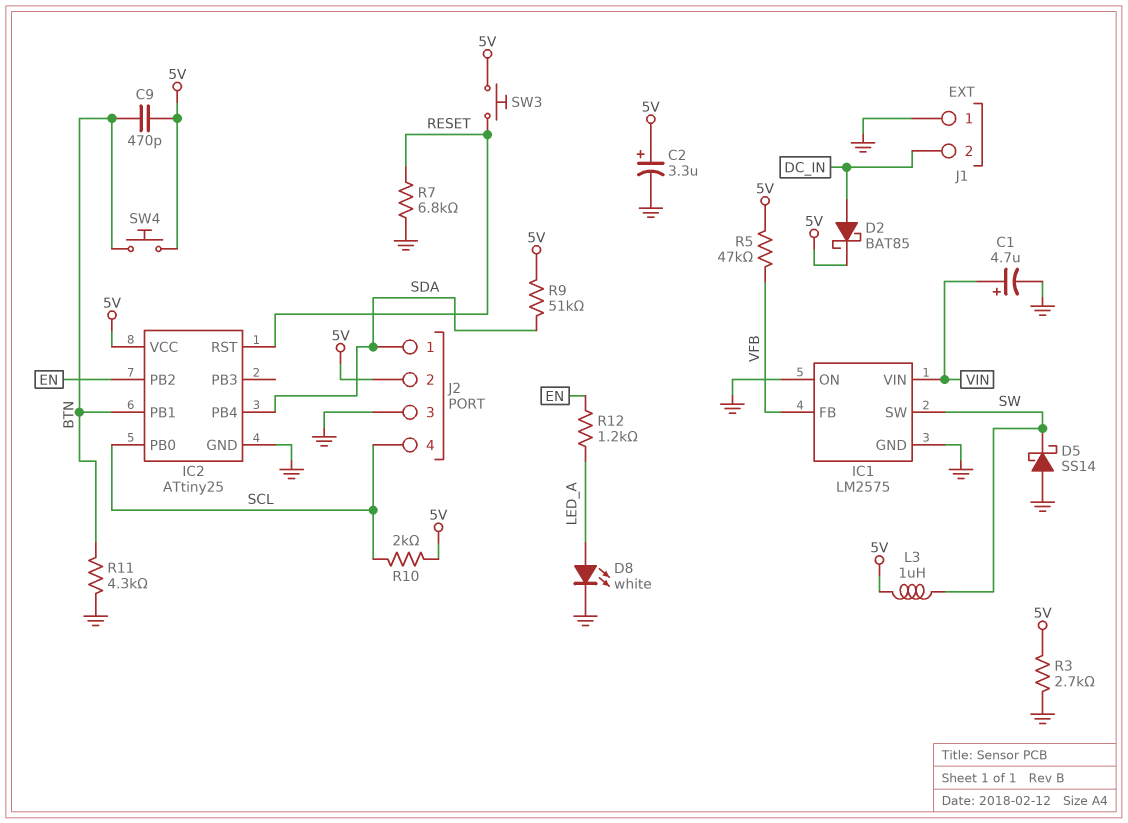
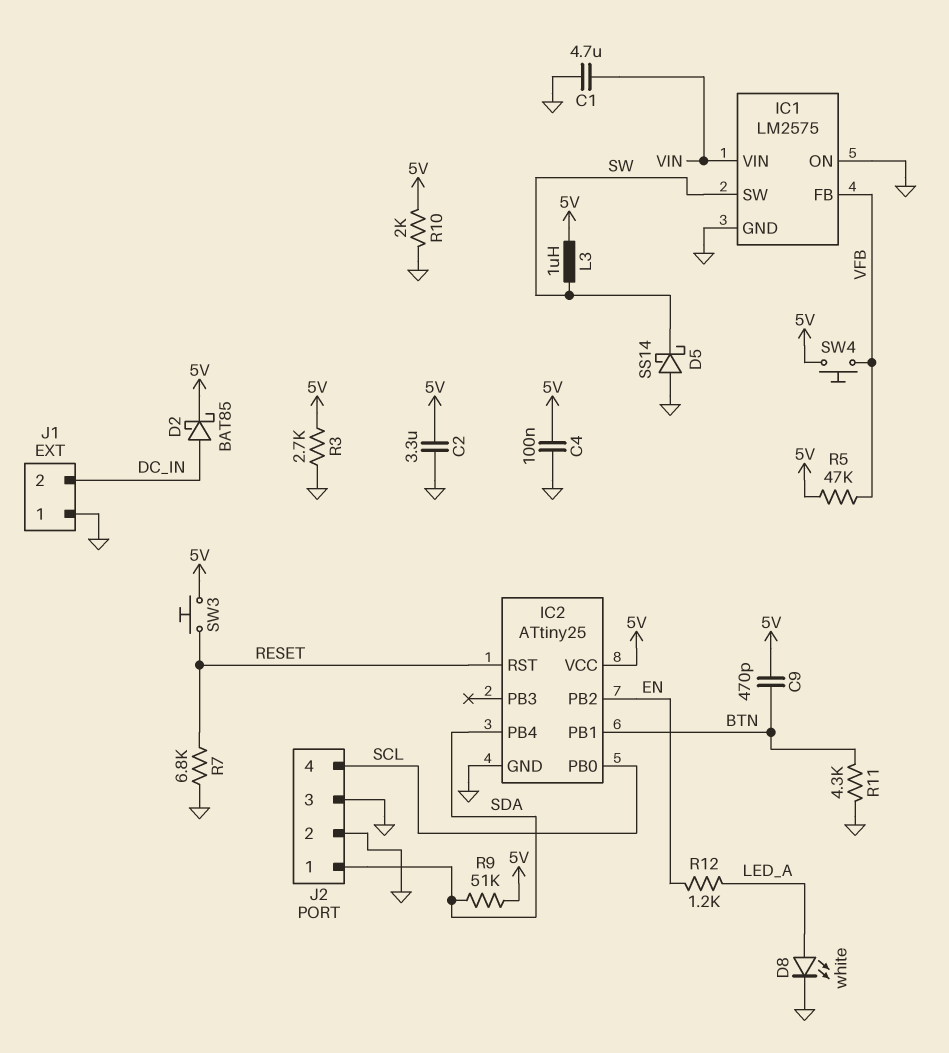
C1: 4.7uF (plus VIN, minus GND) -> 4.7uF (GND, VIN)
C2: 3.3uF (plus 5V, minus GND) -> 3.3uF (5V, GND)
C4: none -> 100nF (5V, GND)
J2 pin 2: 5V -> GND
R10: 2k (5V, SCL) -> 2k (5V, GND)
SW4: button (5V, BTN) -> button (5V, VFB)

